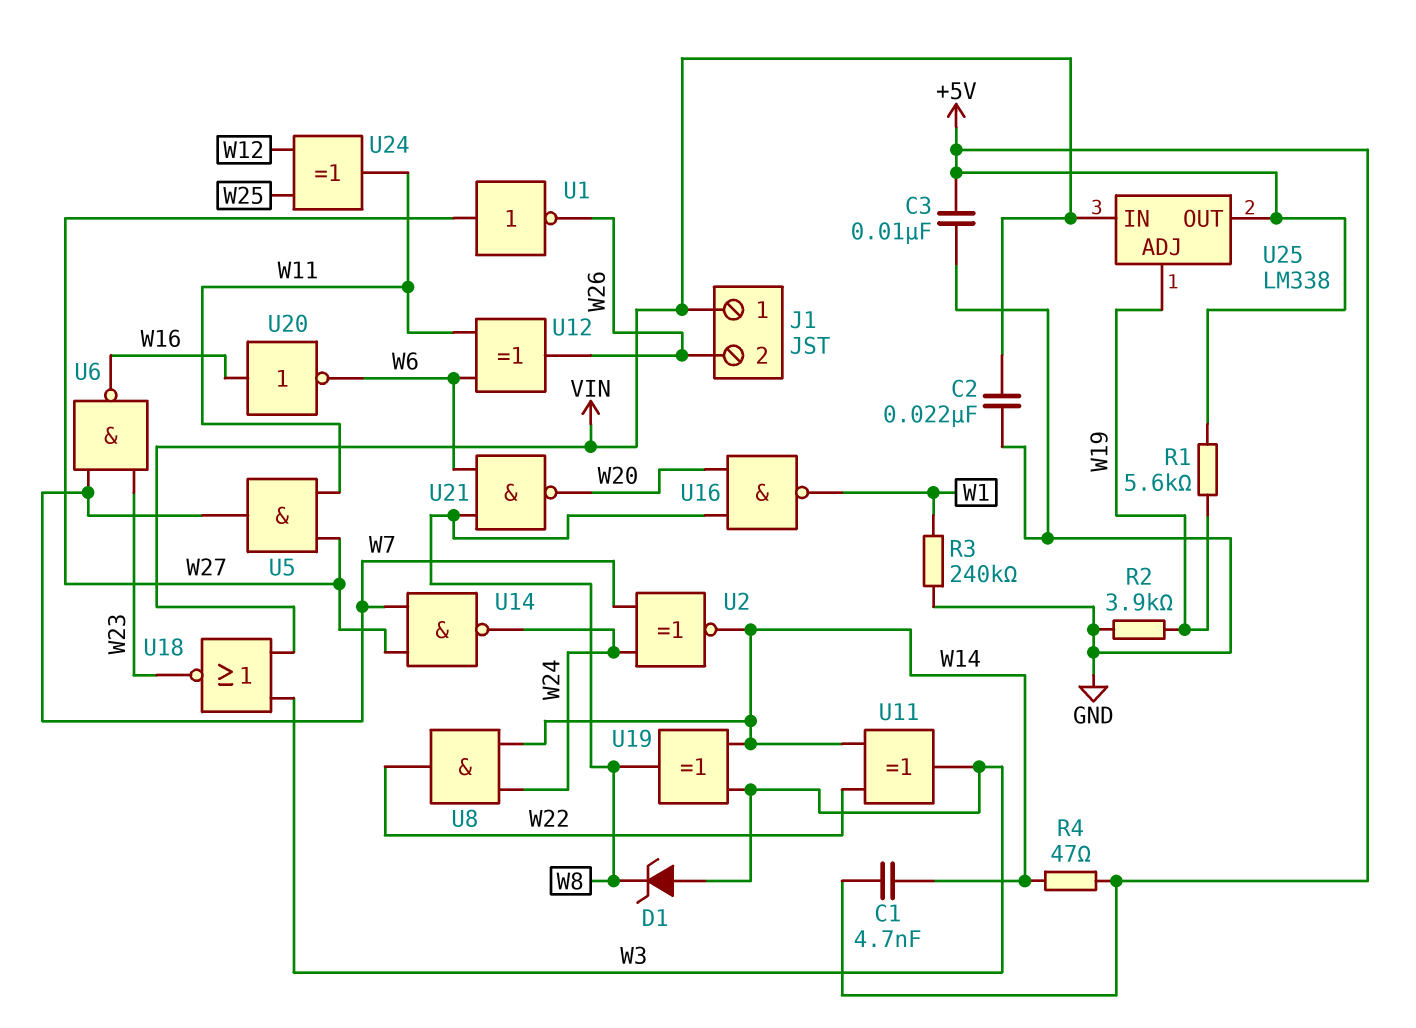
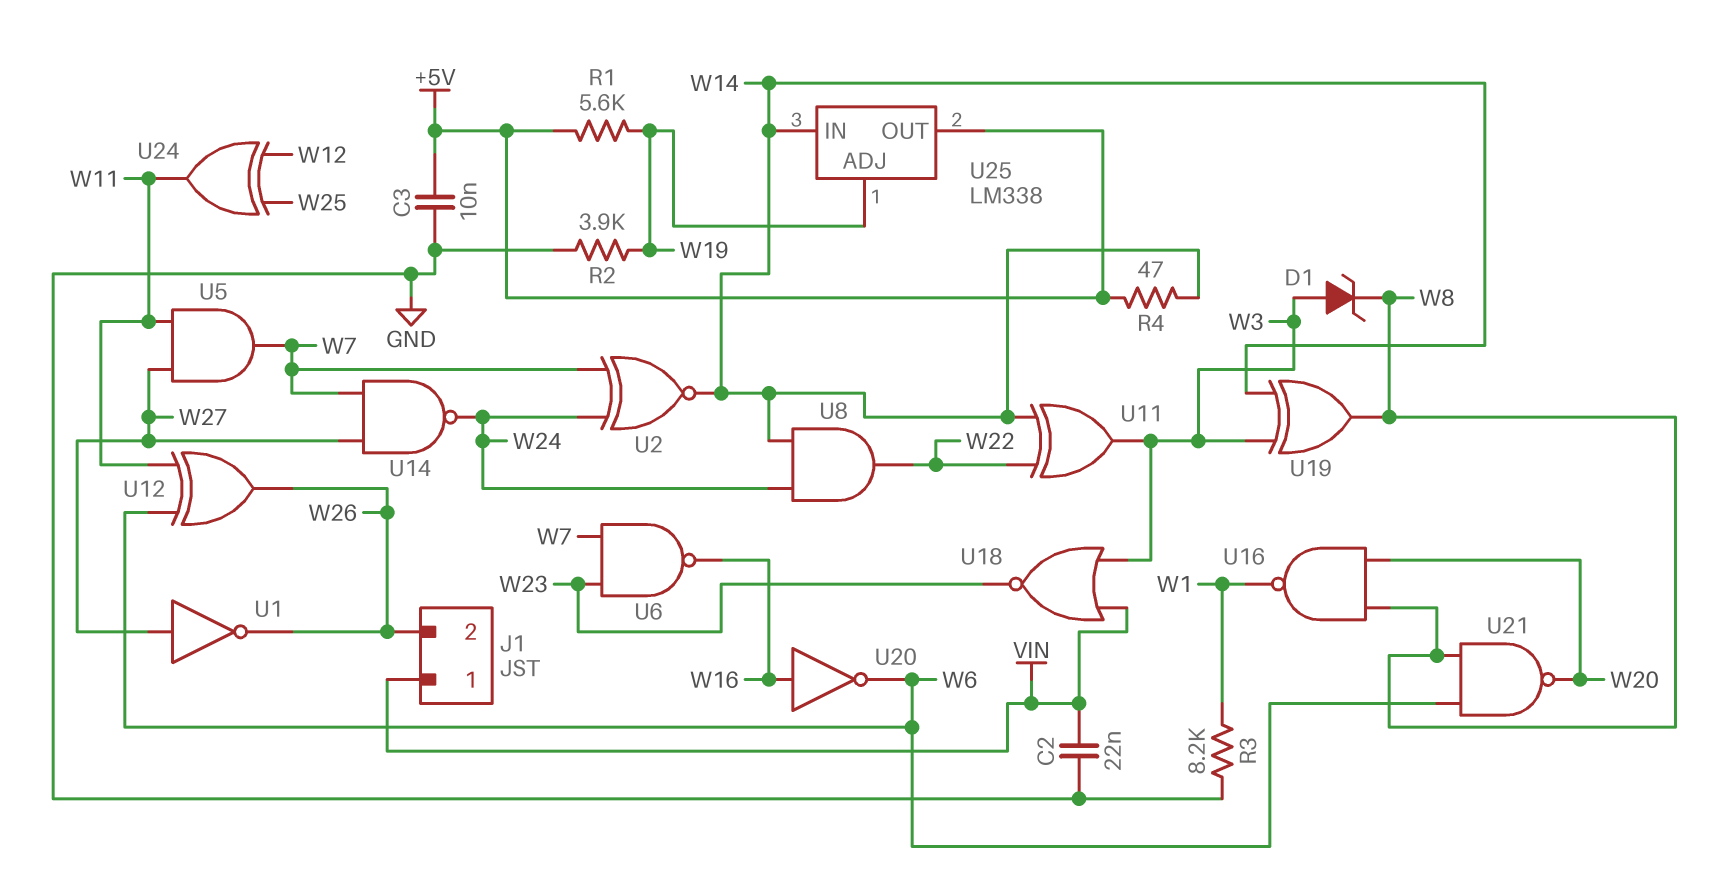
C1: 4.7nF (+5V, W14) -> none
R3: 240k (GND, W1) -> 8.2k (GND, W1)
U25 pin IN: VIN -> W14

